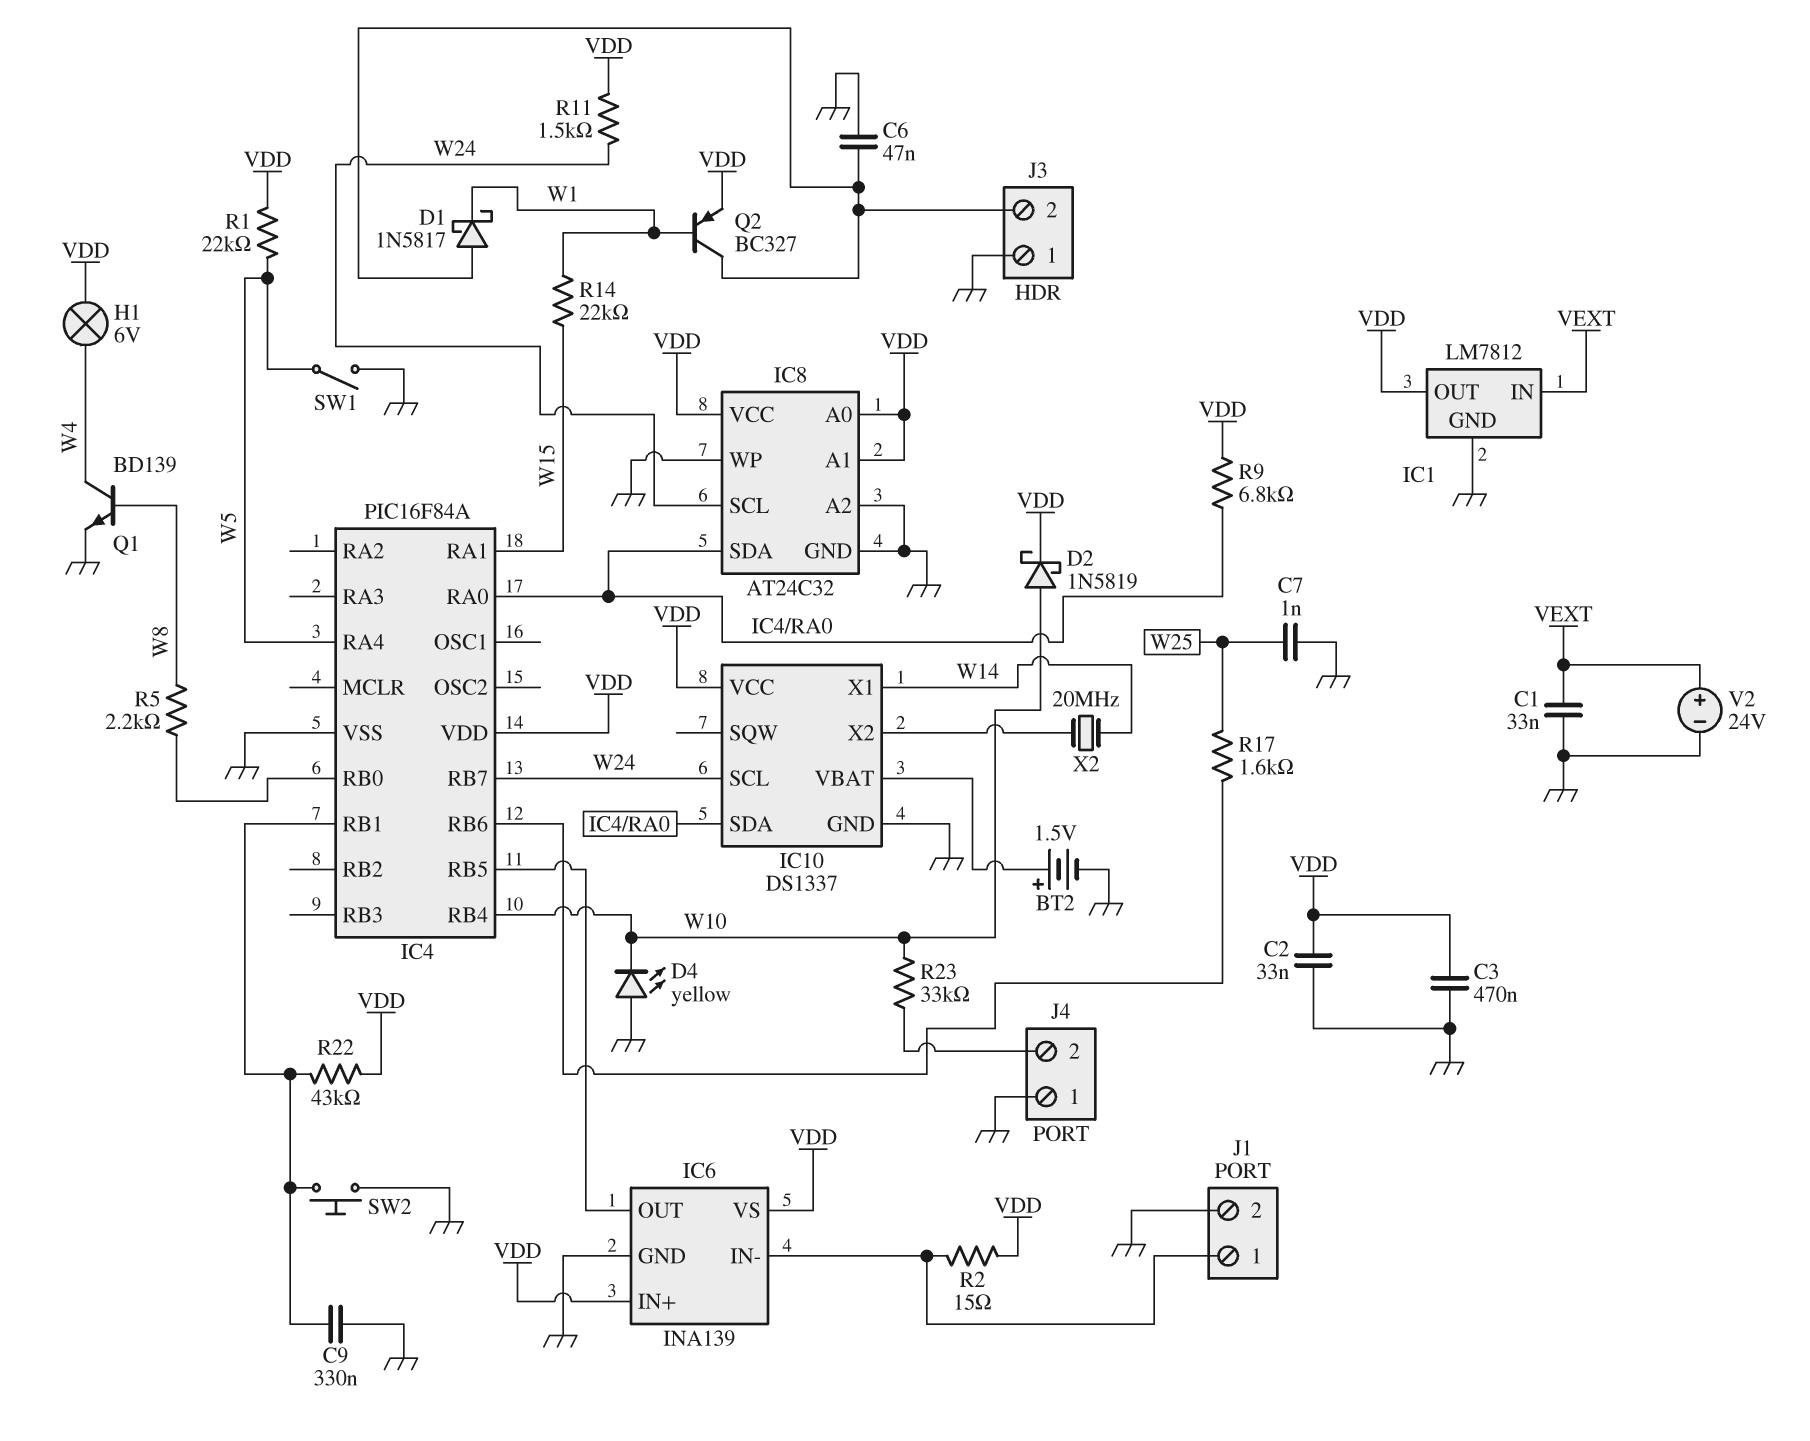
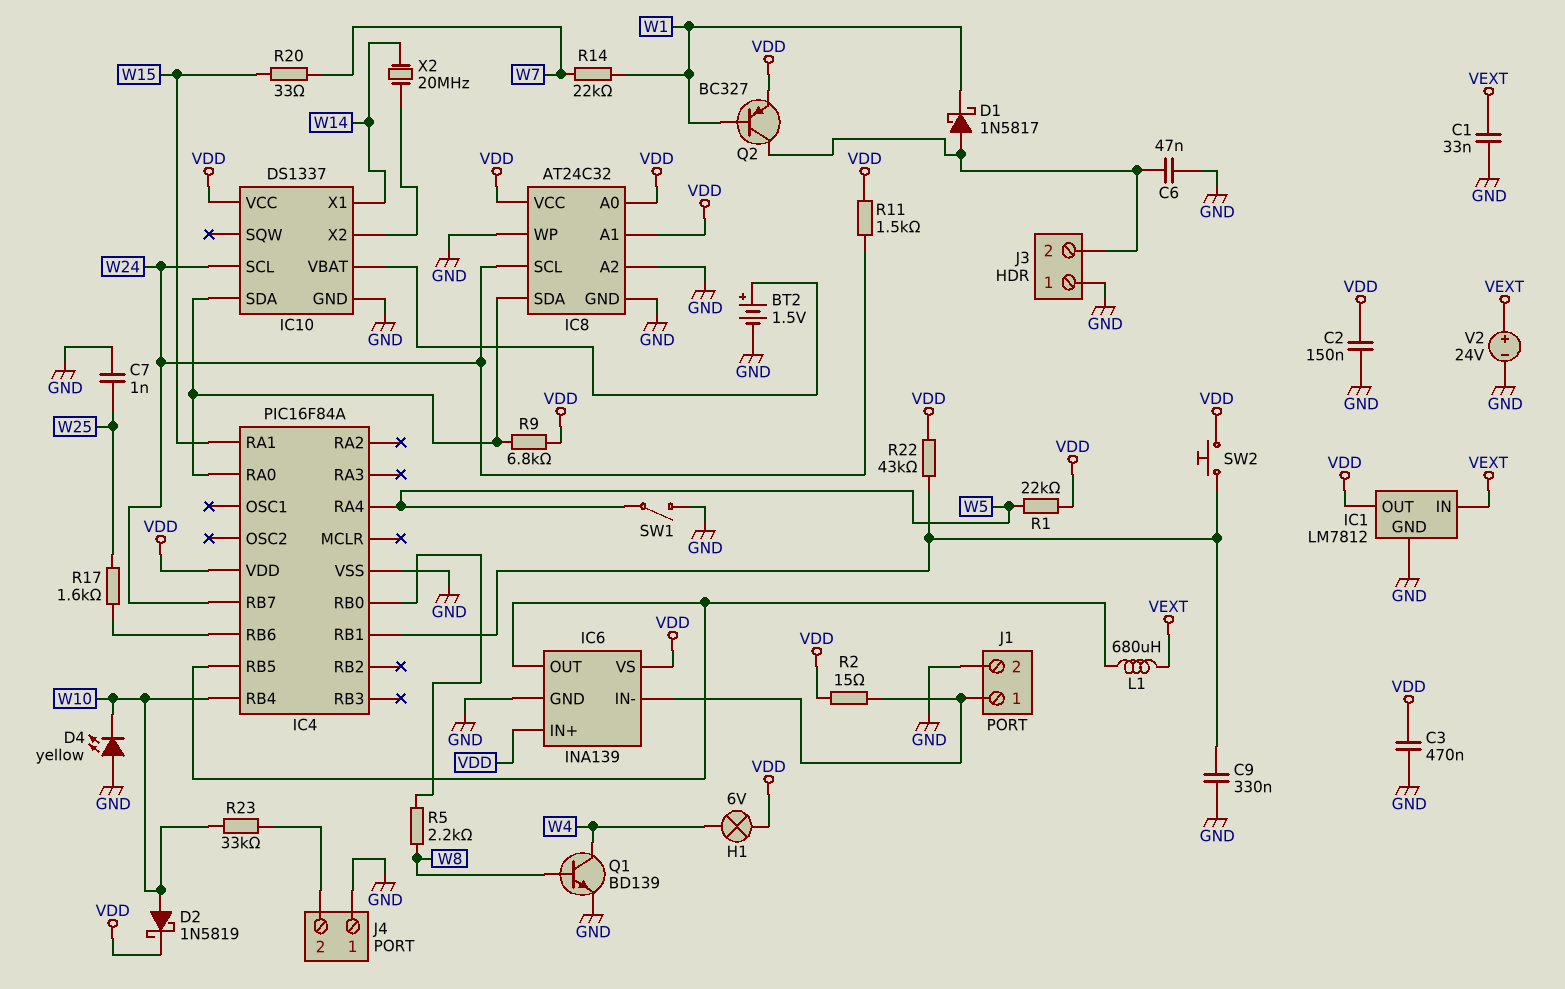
C2: 33nF (GND, VDD) -> 150nF (GND, VDD)
L1: none -> 680uH (IC4/RB5, VEXT)
R14: 22k (W1, W15) -> 22k (W1, W7)
R20: none -> 33 (W7, W15)
SW2: button (GND, IC4/RB1) -> button (IC4/RB1, VDD)

